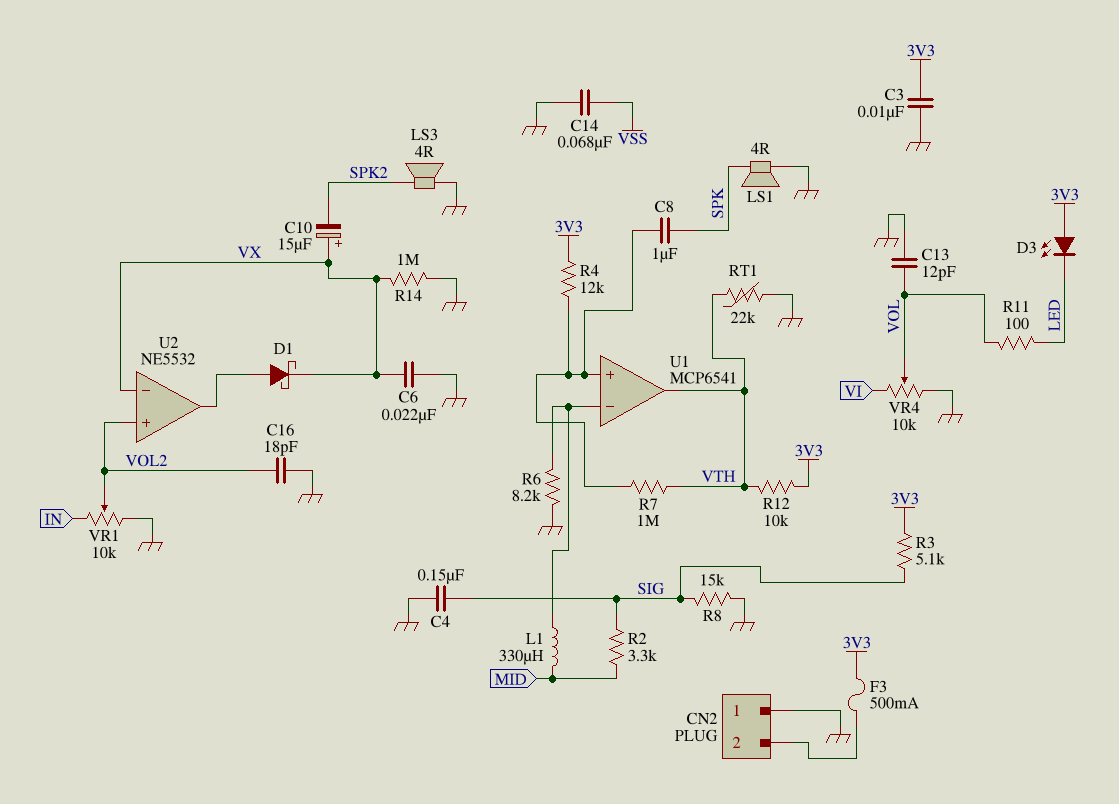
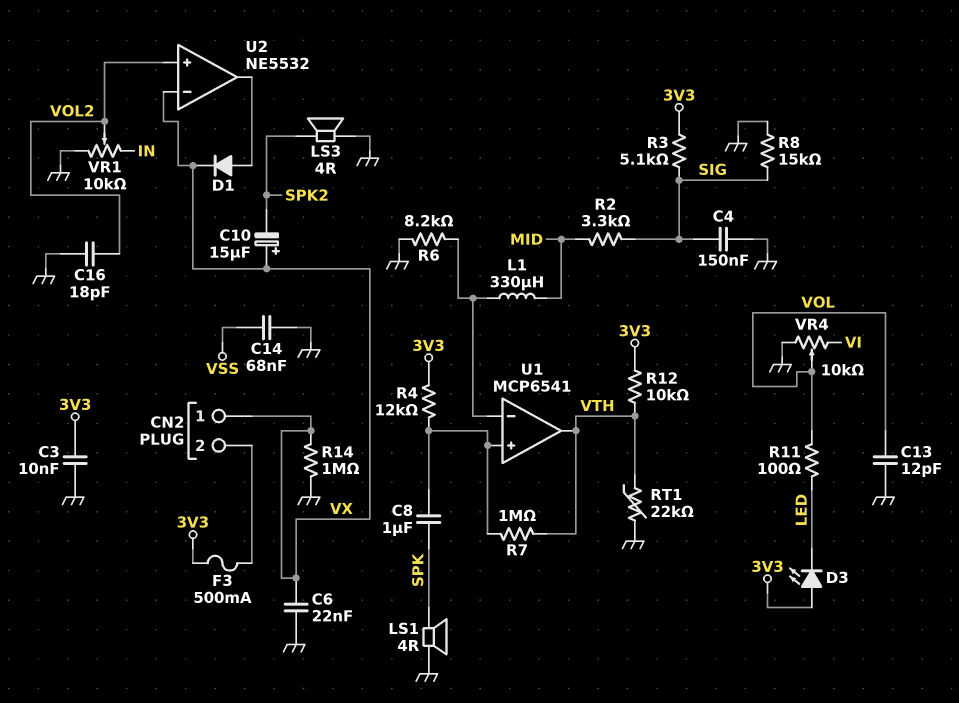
CN2 pin 1: GND -> VX
D1: schottky (A U2/out, K VX) -> diode (A U2/out, K VX)

